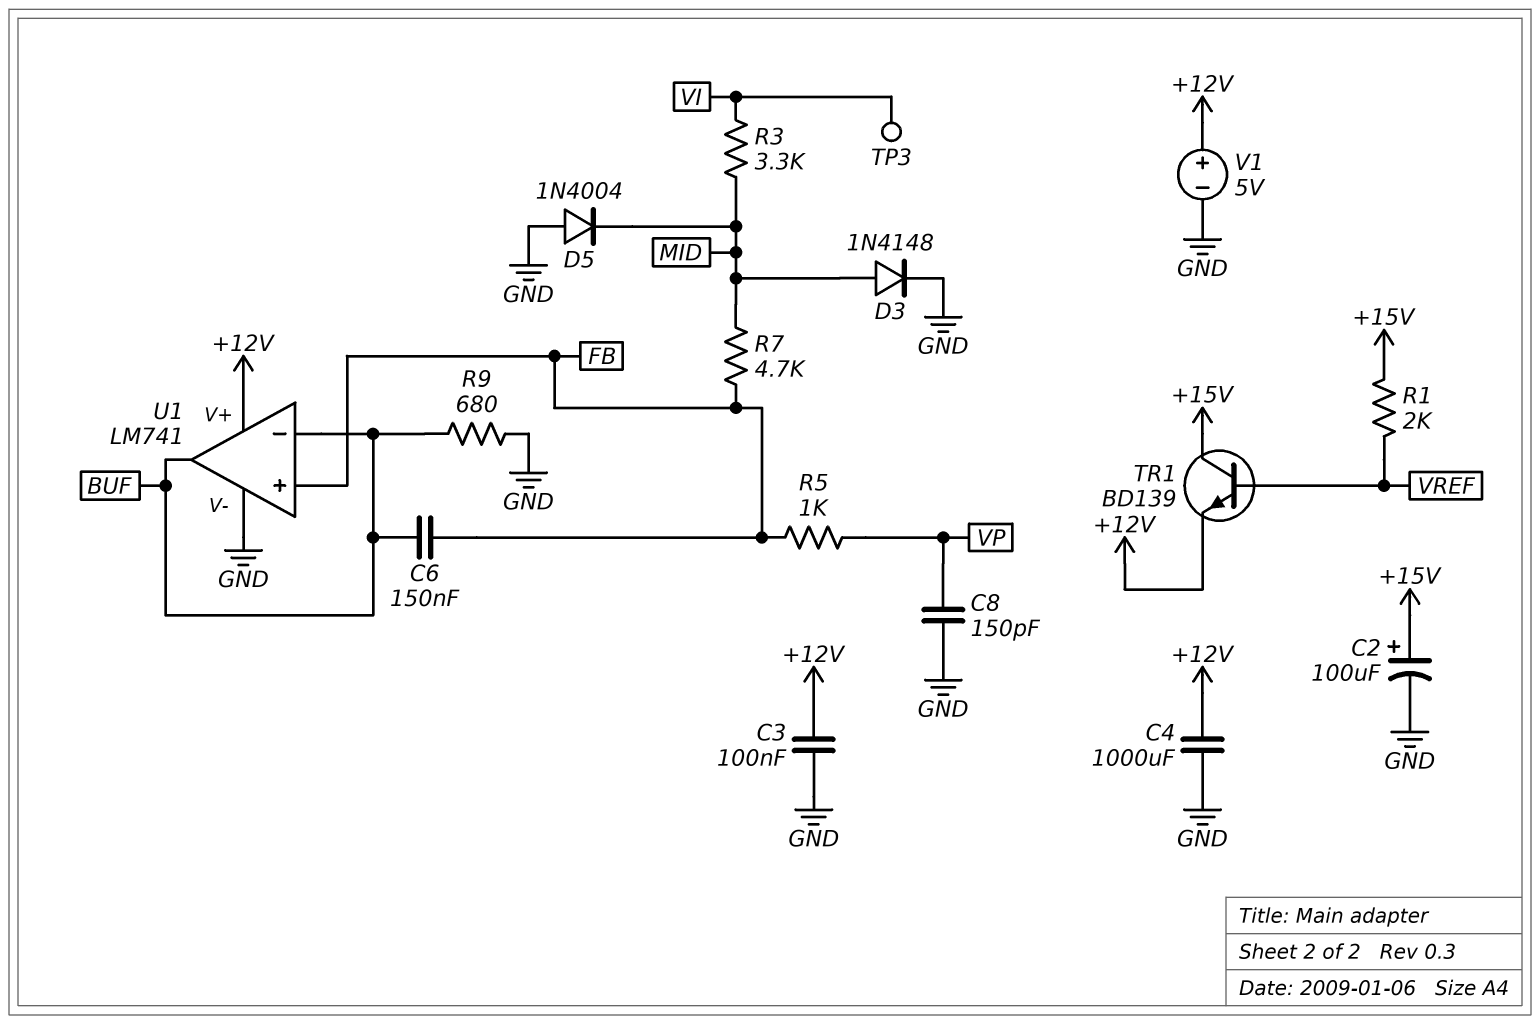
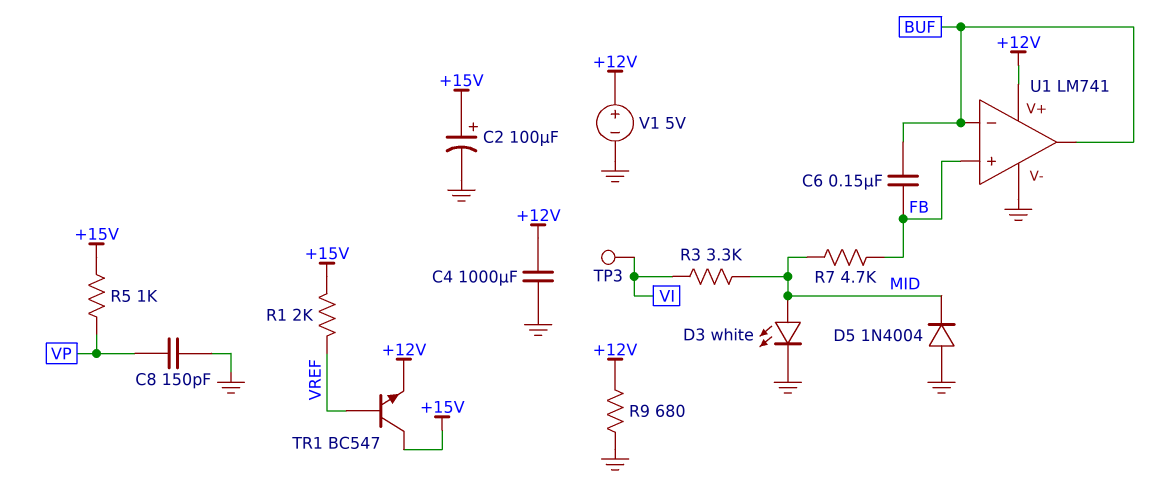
C3: 100nF (+12V, GND) -> none
D3: diode 1N4148 (A MID, K GND) -> LED white (A MID, K GND)
R5: 1k (FB, VP) -> 1k (+15V, VP)
R9: 680 (BUF, GND) -> 680 (+12V, GND)
TR1: NPN BD139 (B VREF, C +15V, E +12V) -> NPN BC547 (B VREF, C +15V, E +12V)

